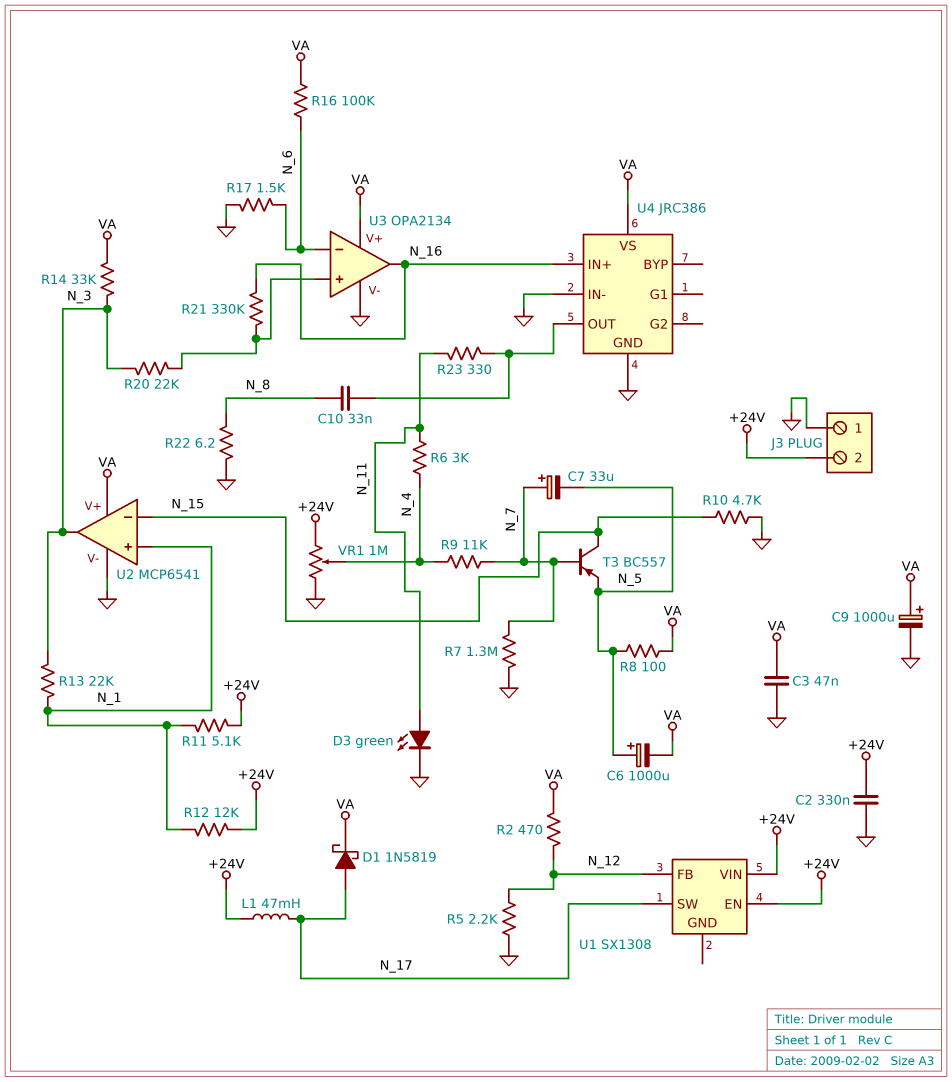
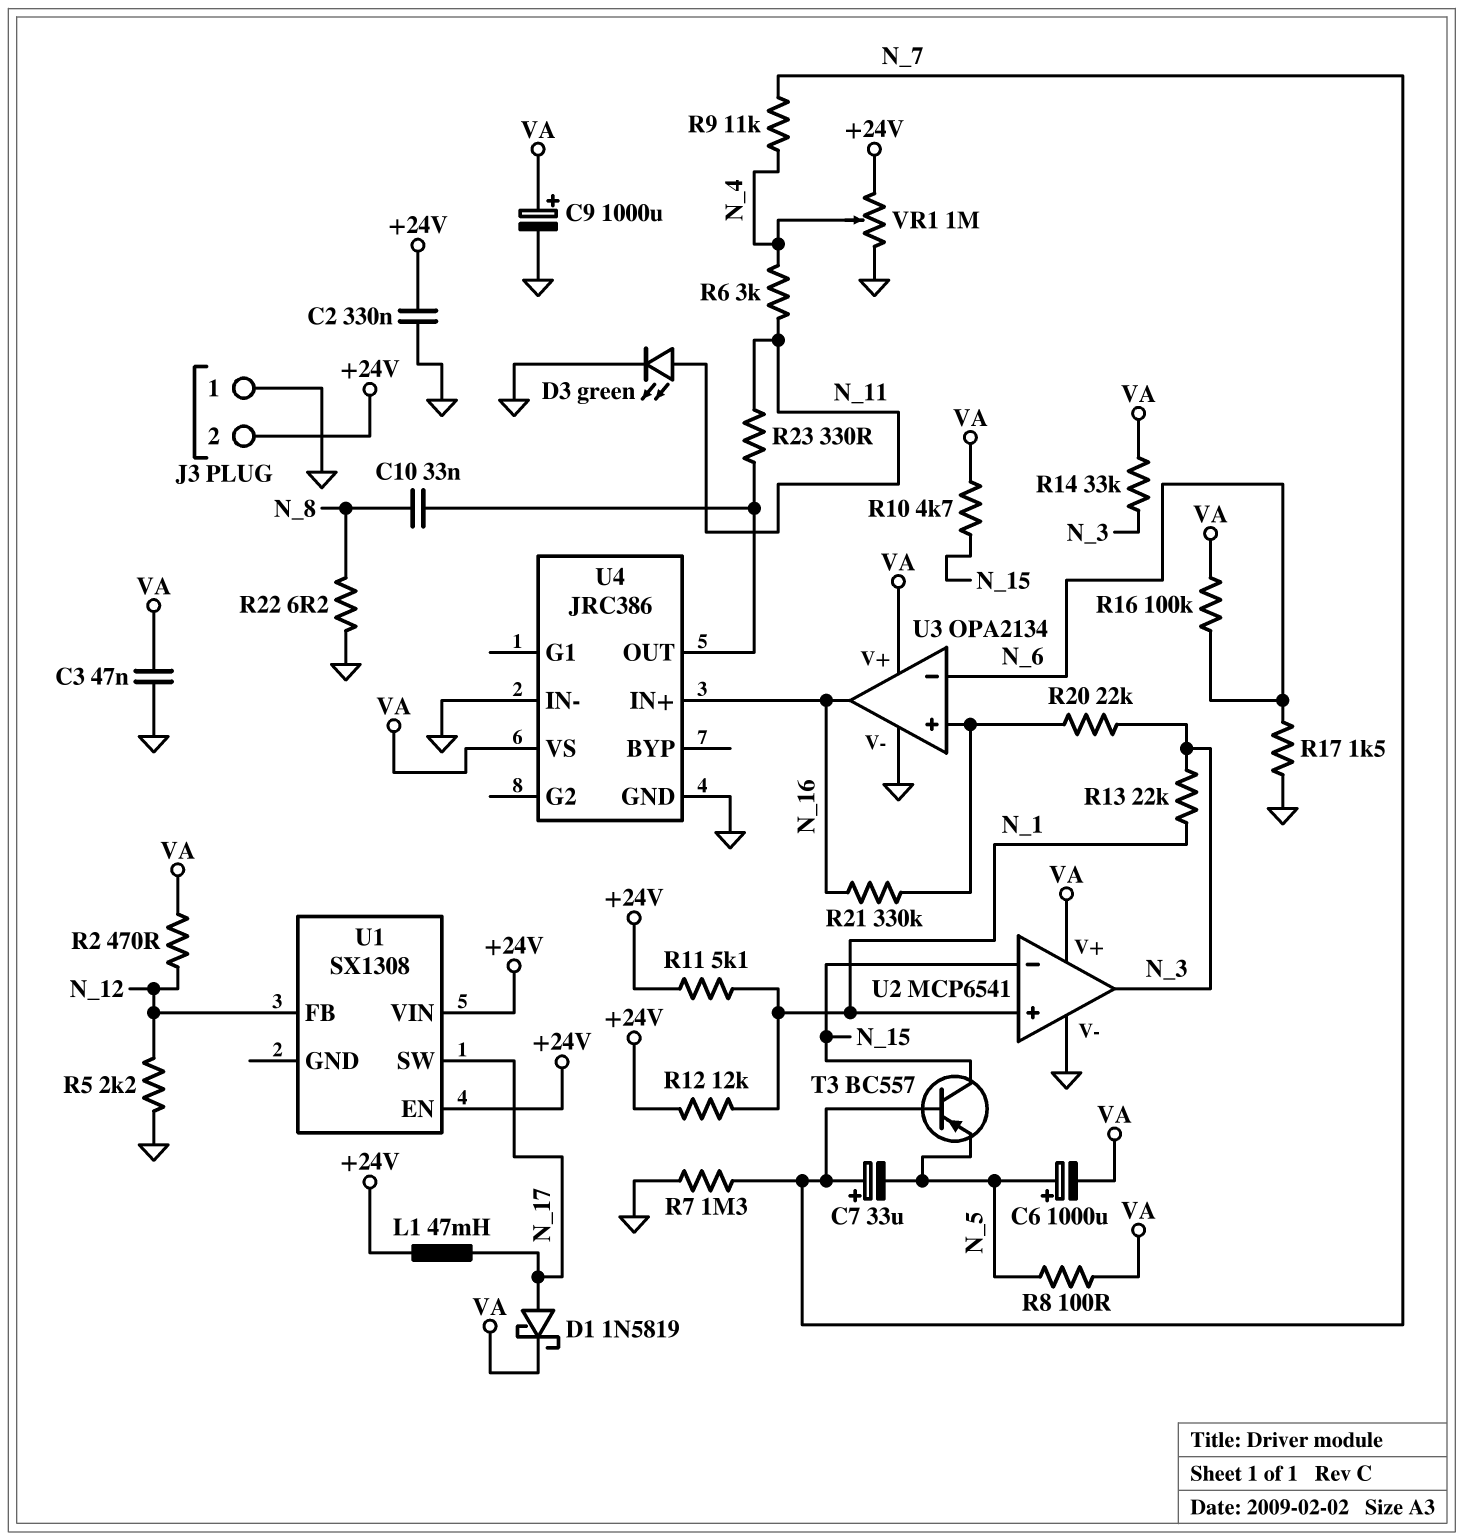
R10: 4.7k (GND, N_15) -> 4.7k (N_15, VA)

